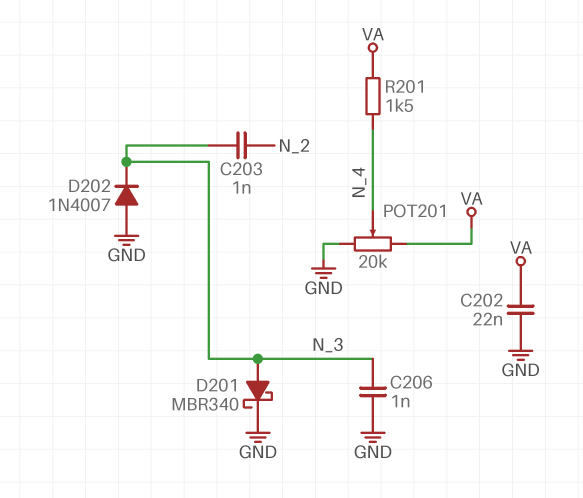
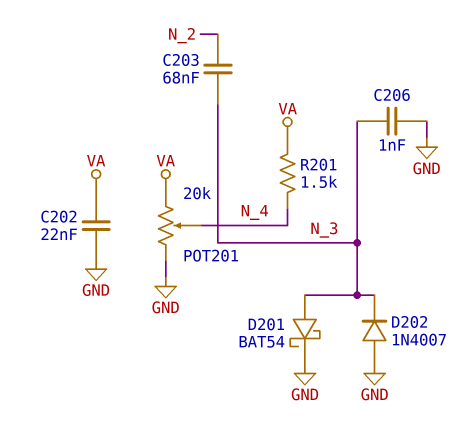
C203: 1nF (N_2, N_3) -> 68nF (N_2, N_3)
D201: schottky MBR340 (A N_3, K GND) -> schottky BAT54 (A N_3, K GND)

